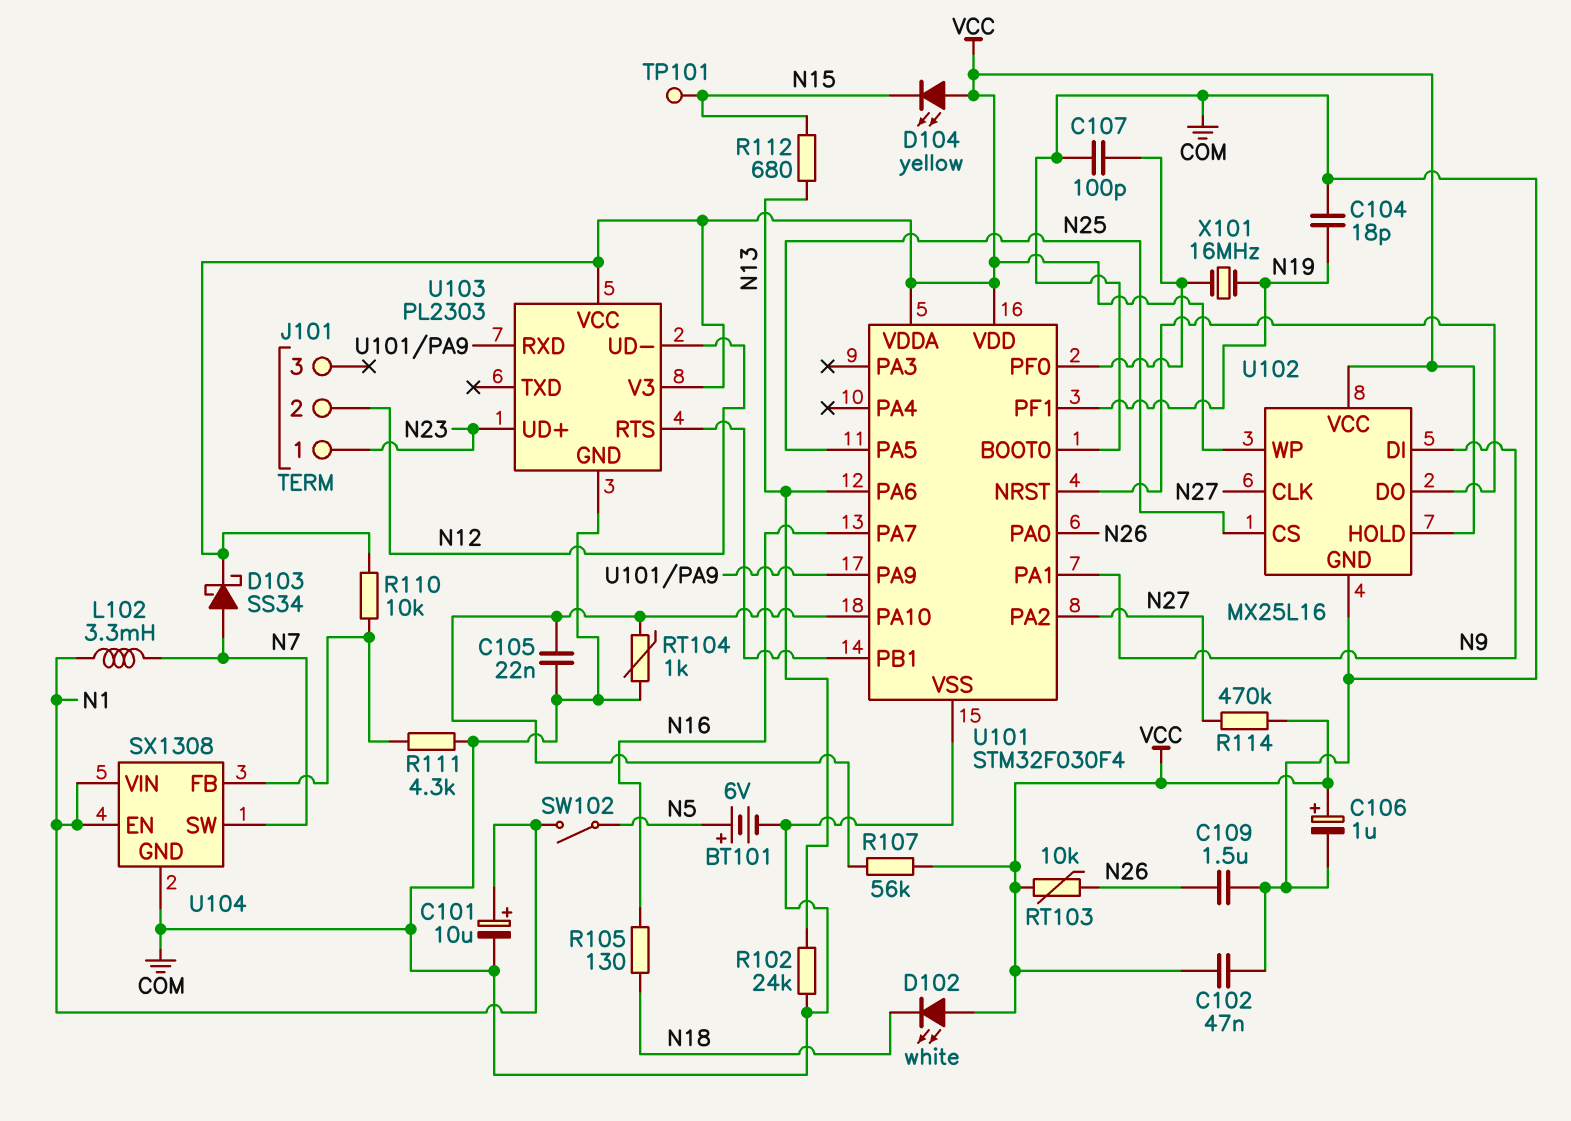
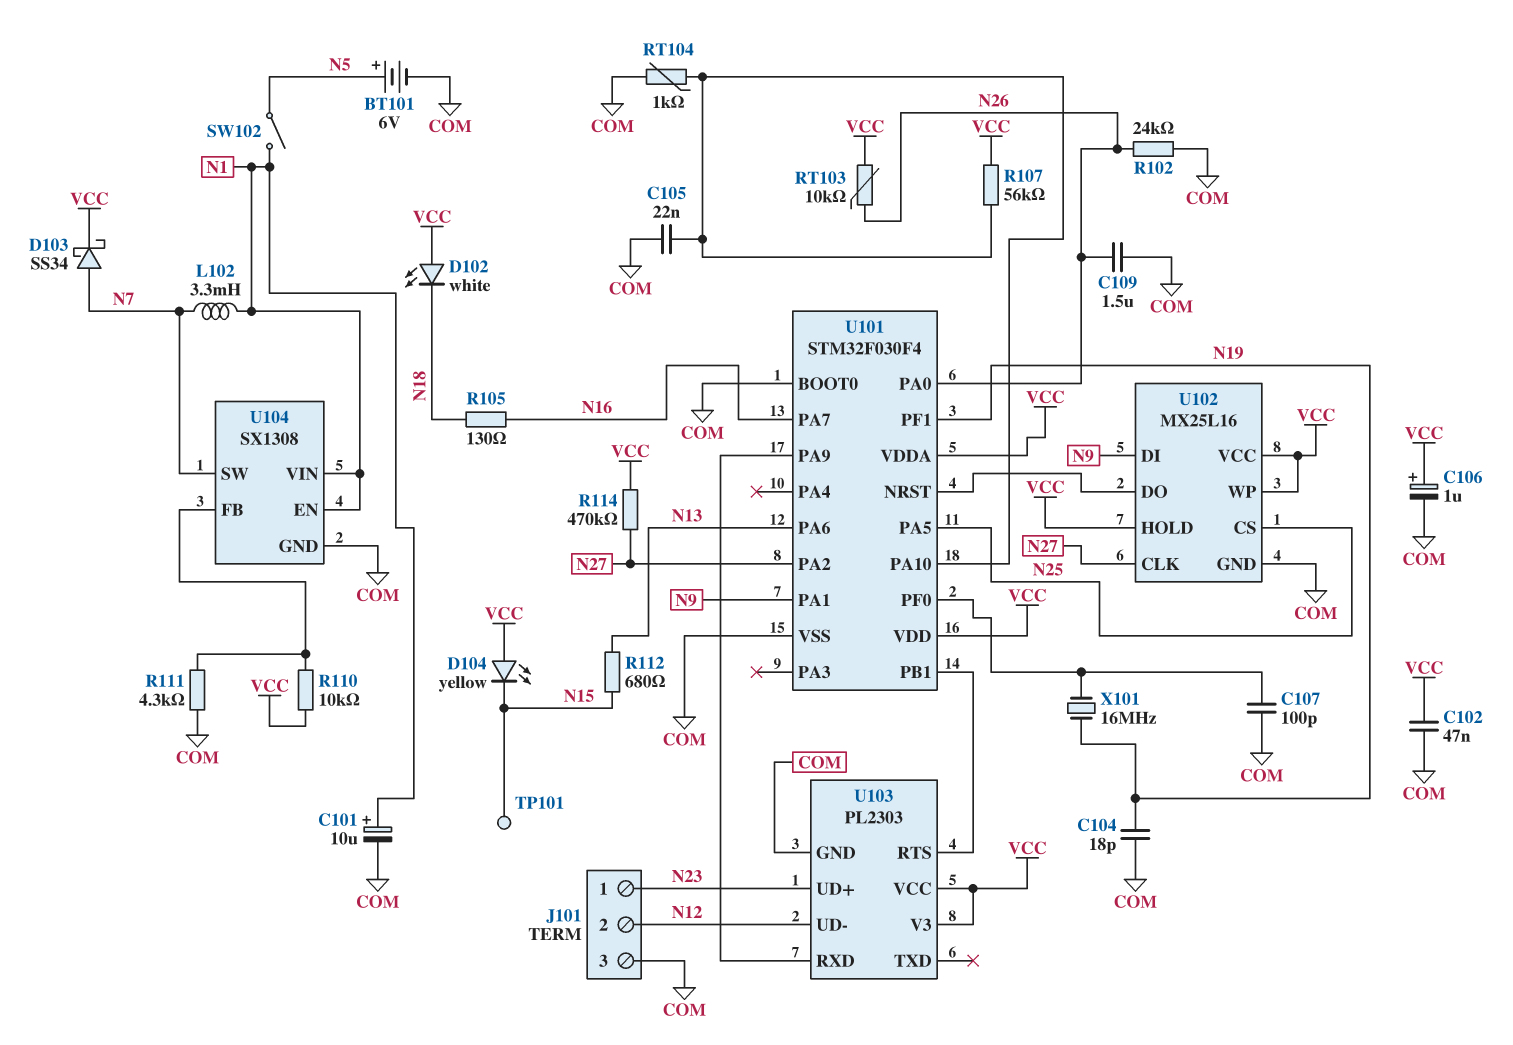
J101 pin 3: none -> COM
R102: 24k (COM, N13) -> 24k (COM, N26)

